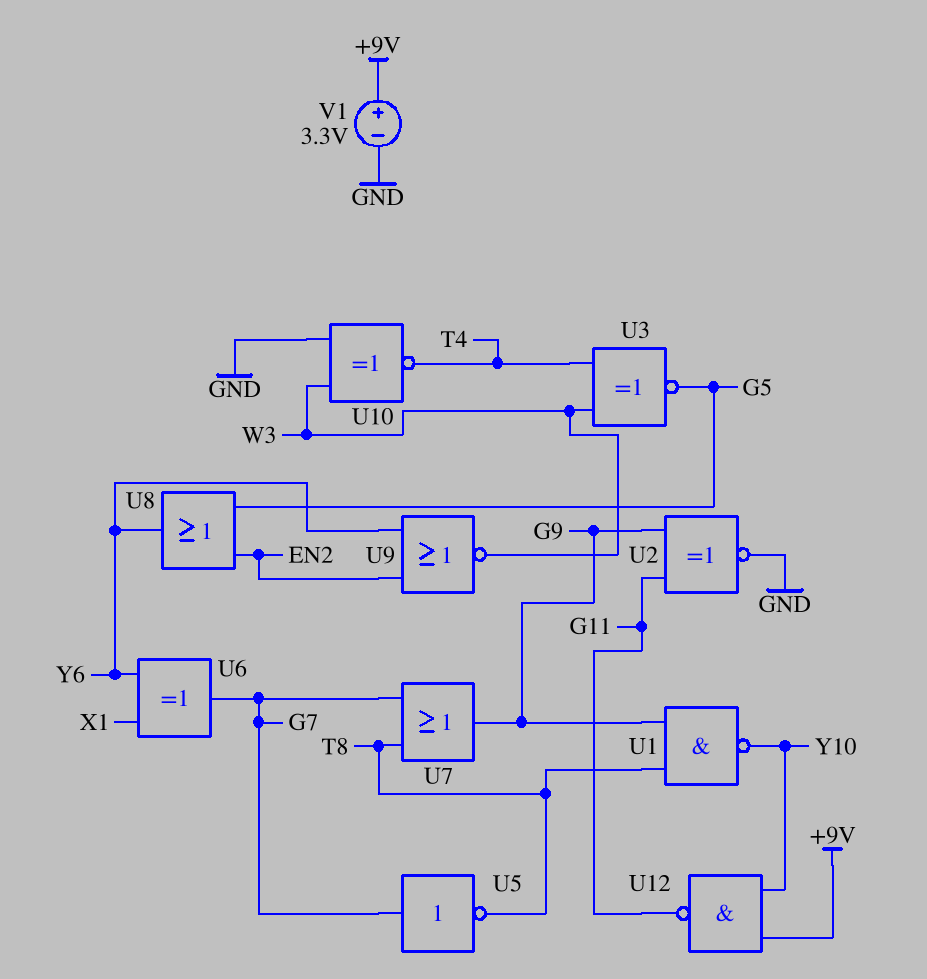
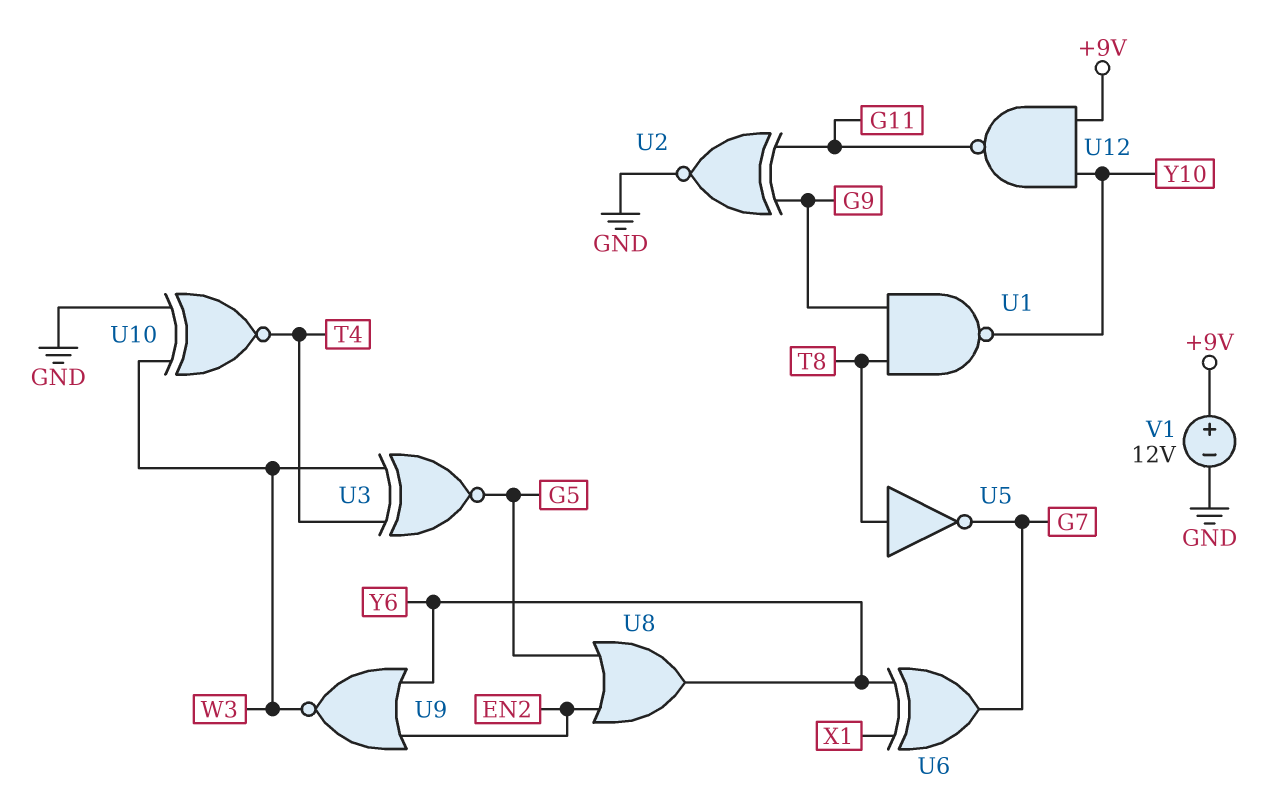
U5: NOT (in G7, out T8) -> NOT (in T8, out G7)
U7: OR (in G7, in T8, out G9) -> none
V1: 3.3V (plus +9V, minus GND) -> 12V (plus +9V, minus GND)

